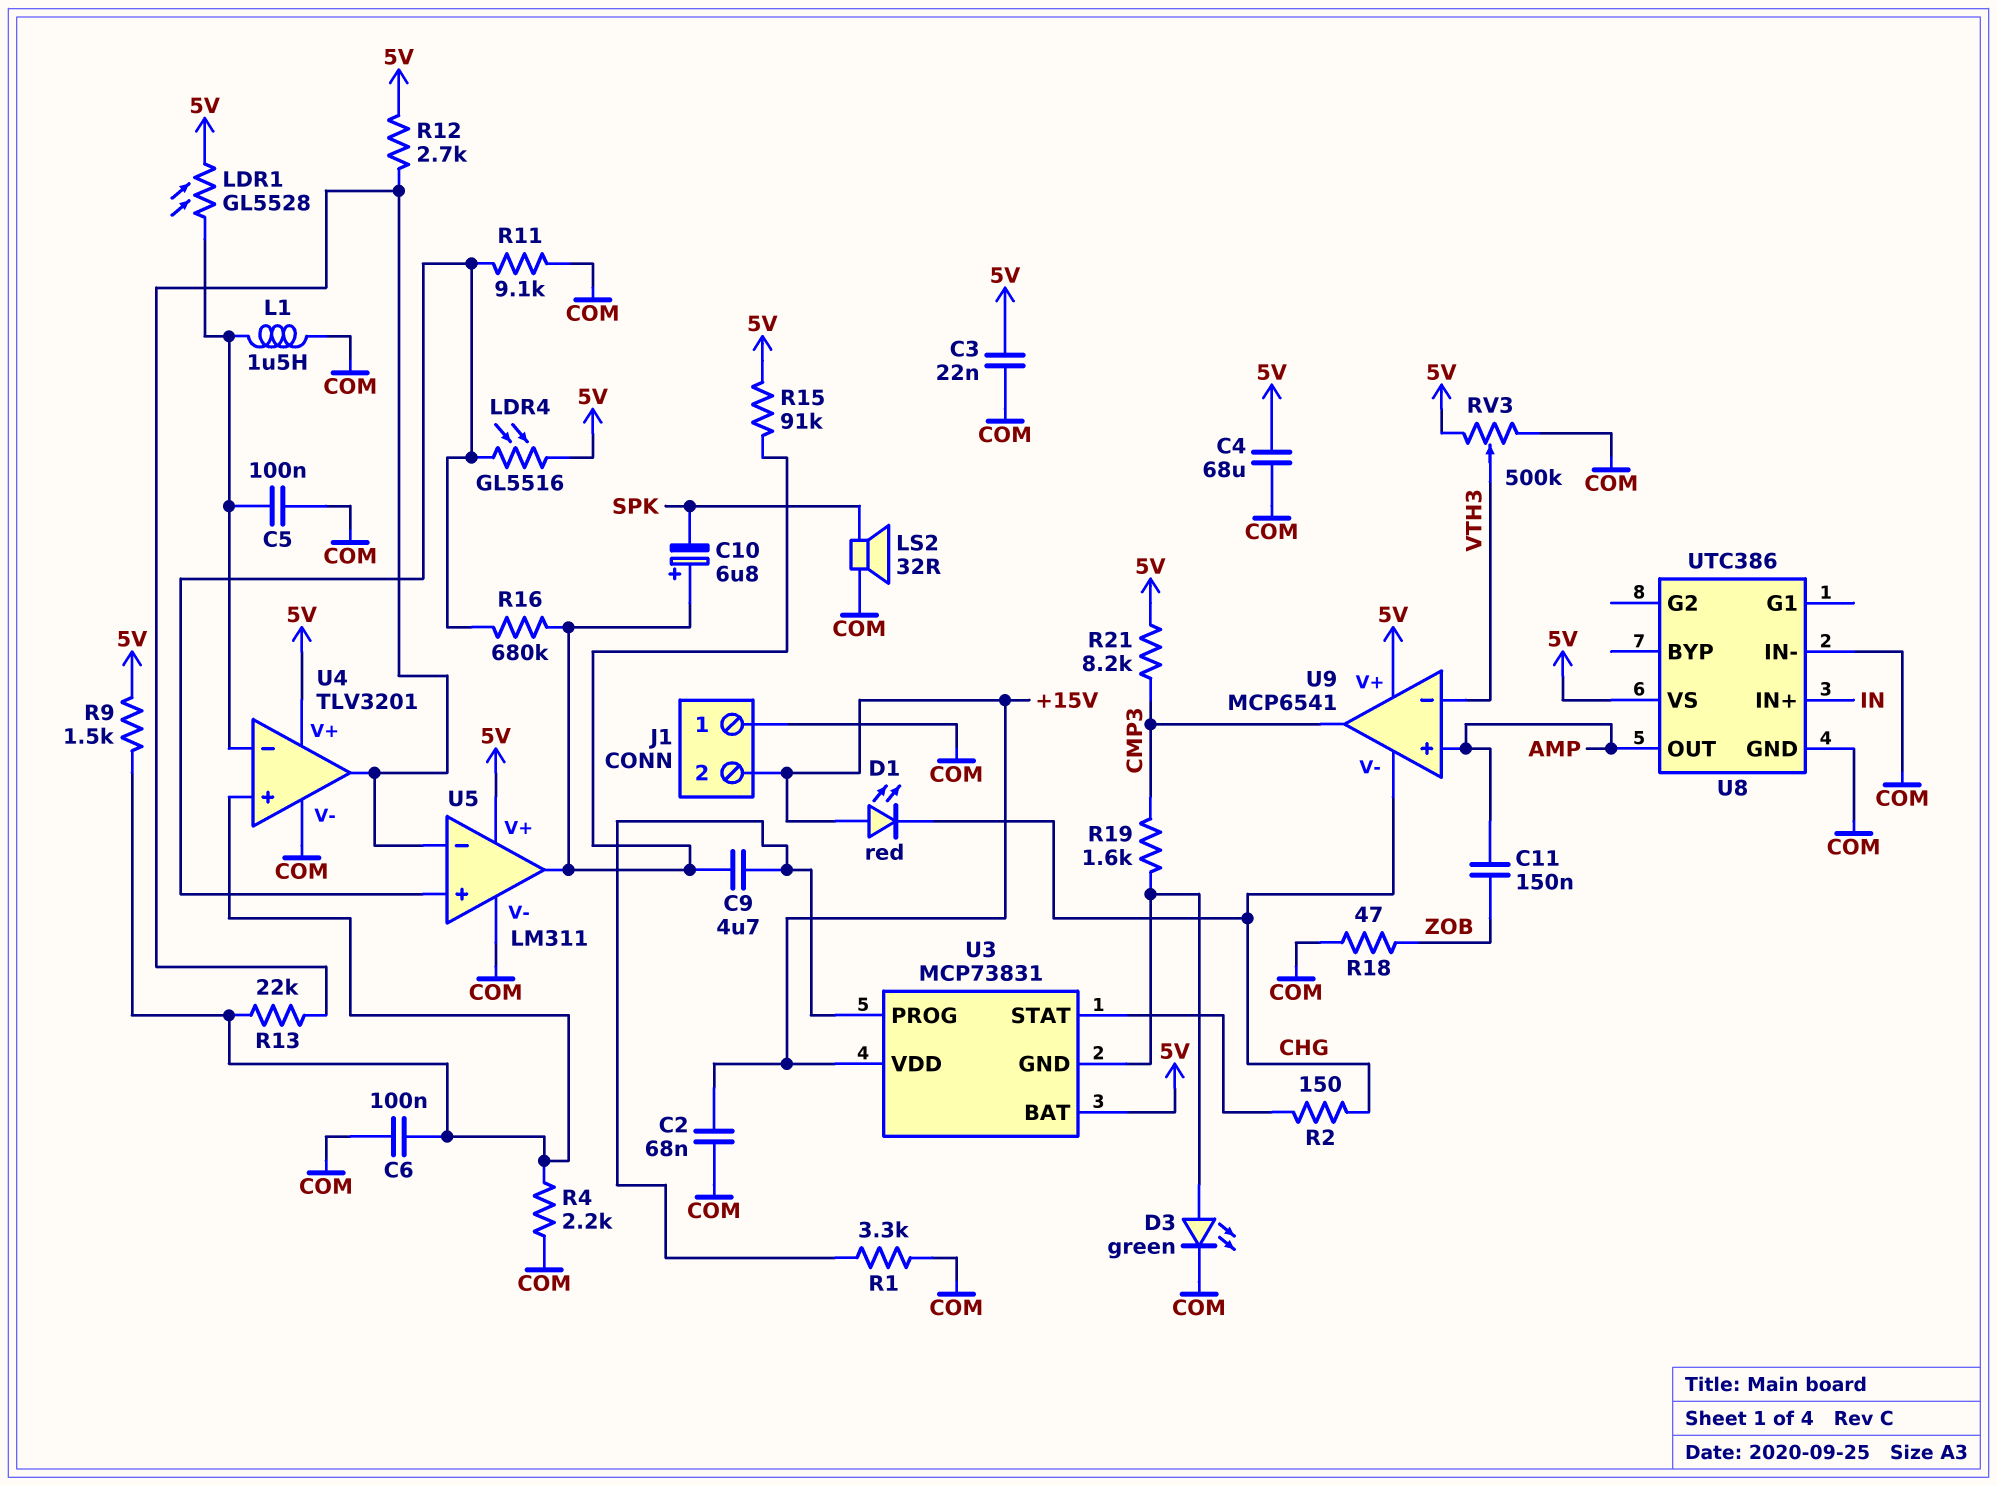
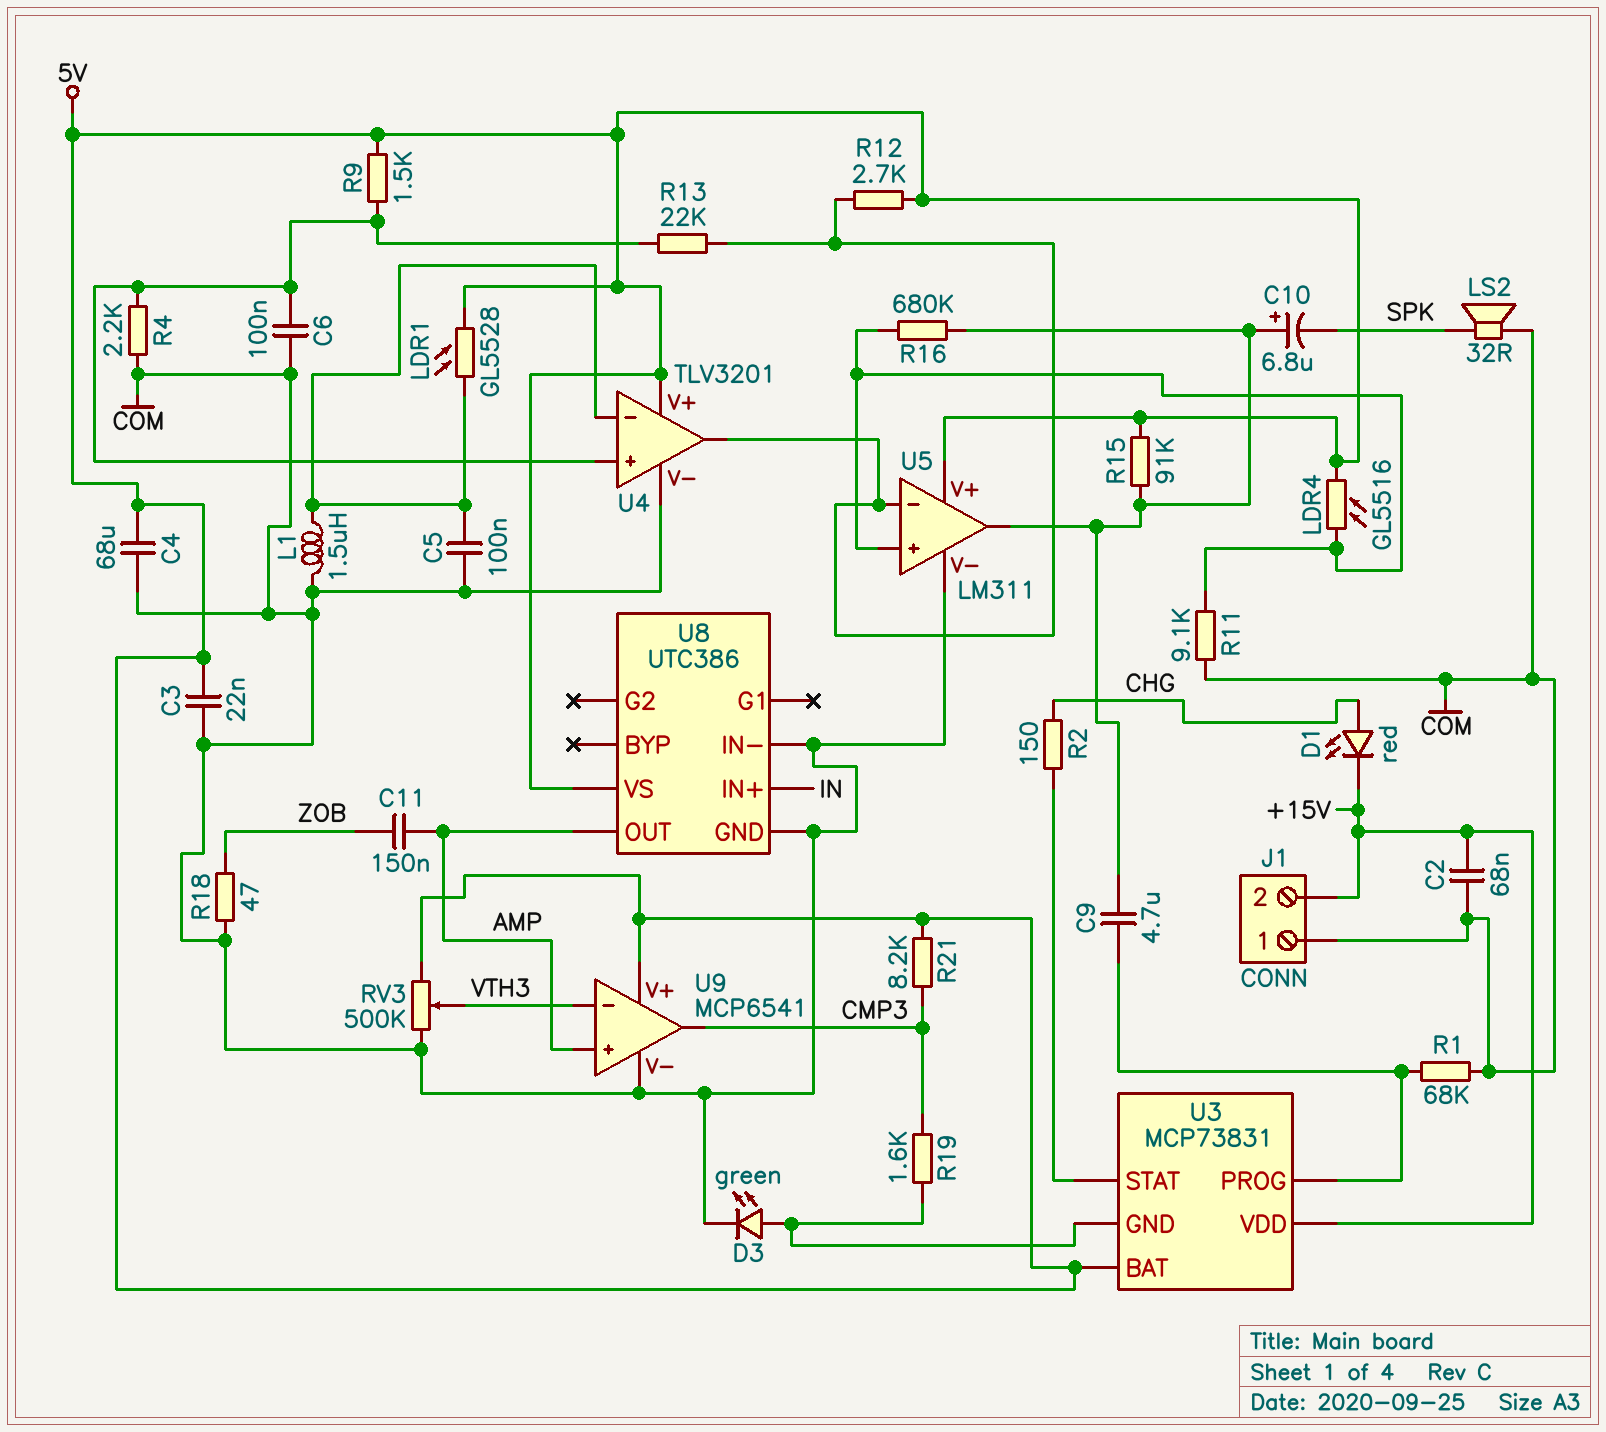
D1: LED red (A +15V, K CHG) -> LED red (A CHG, K +15V)
R1: 3.3k (COM, U3/PROG) -> 68k (COM, U3/PROG)
U9 pin V-: CHG -> COM

